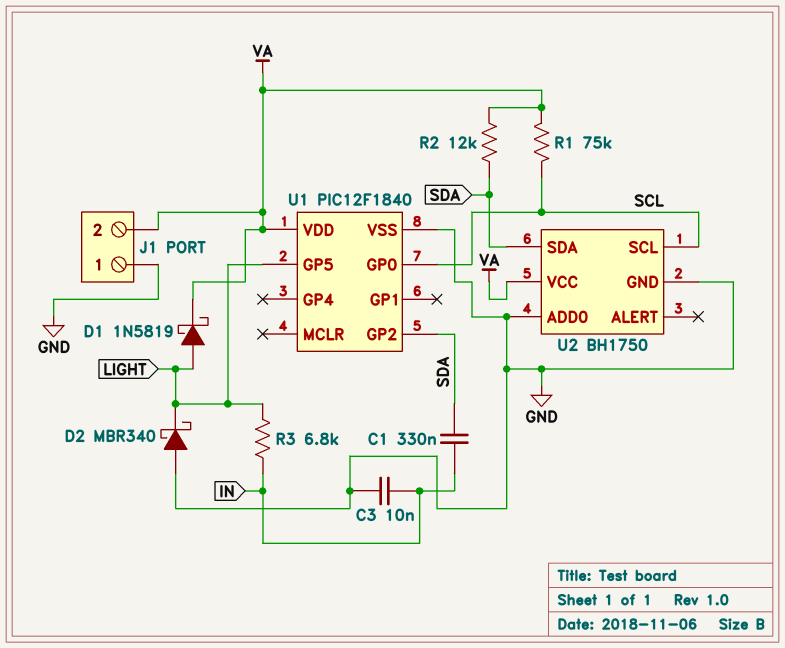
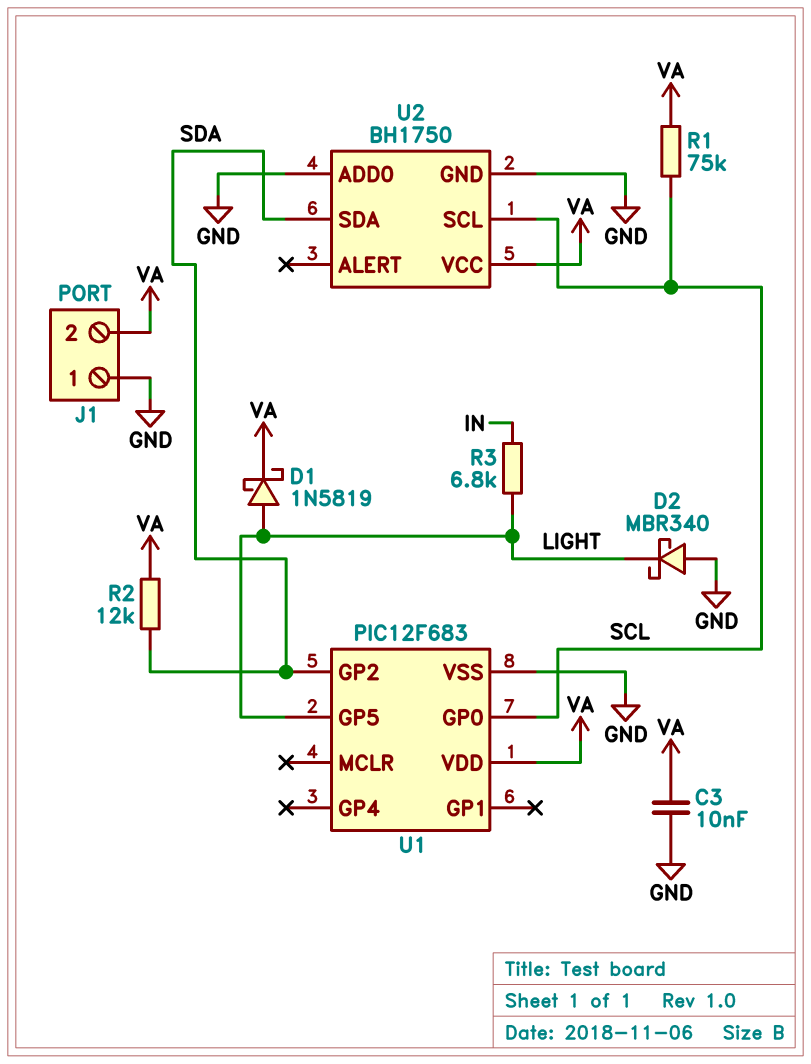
C1: 330nF (IN, SDA) -> none
C3: 10nF (GND, IN) -> 10nF (GND, VA)
U1: PIC12F1840 -> PIC12F683

